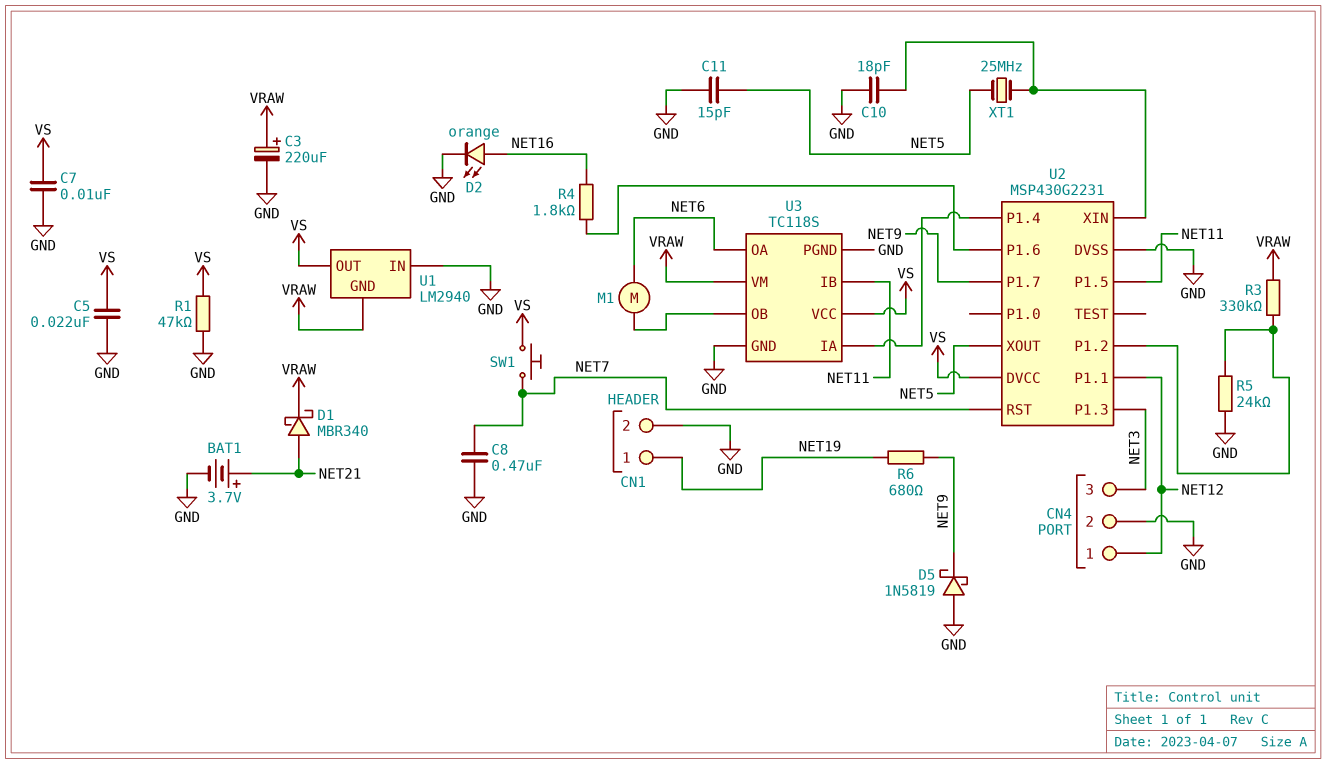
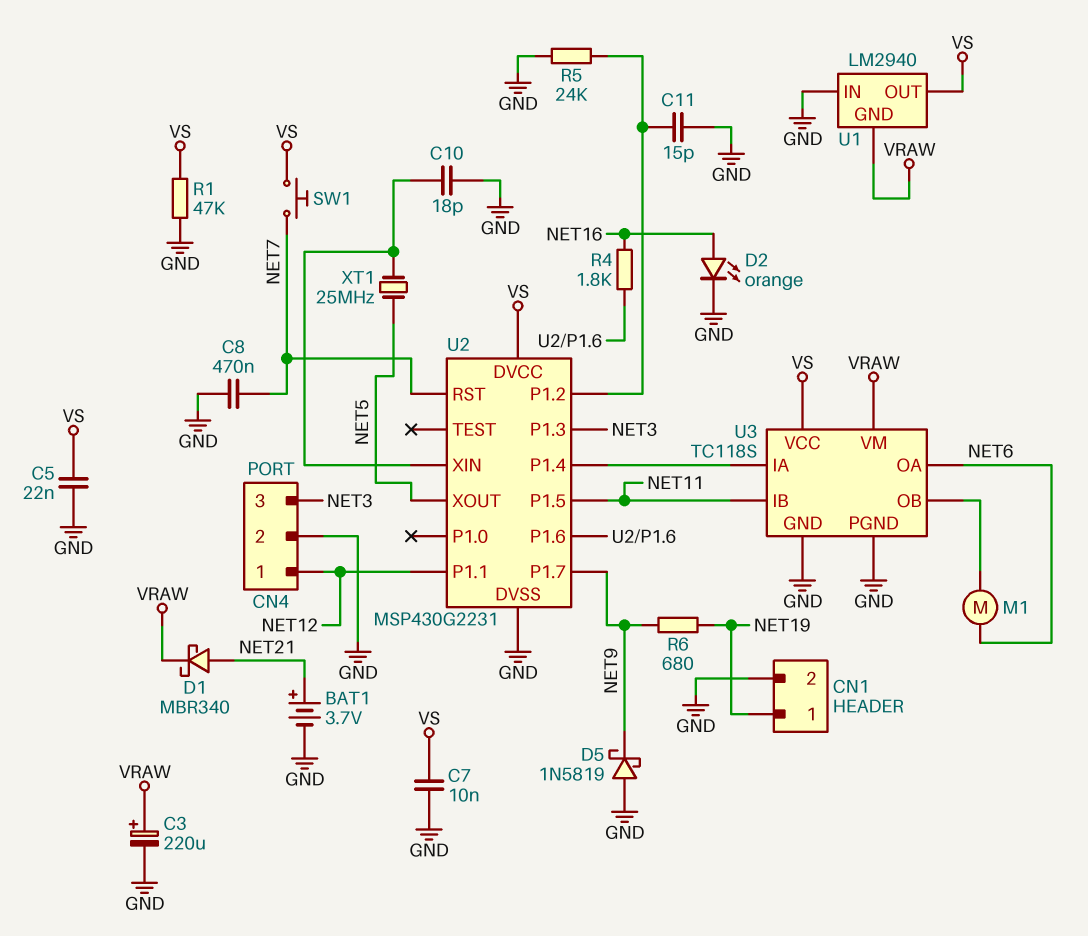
C11: 15pF (GND, NET5) -> 15pF (GND, U2/P1.2)
R3: 330k (U2/P1.2, VRAW) -> none

